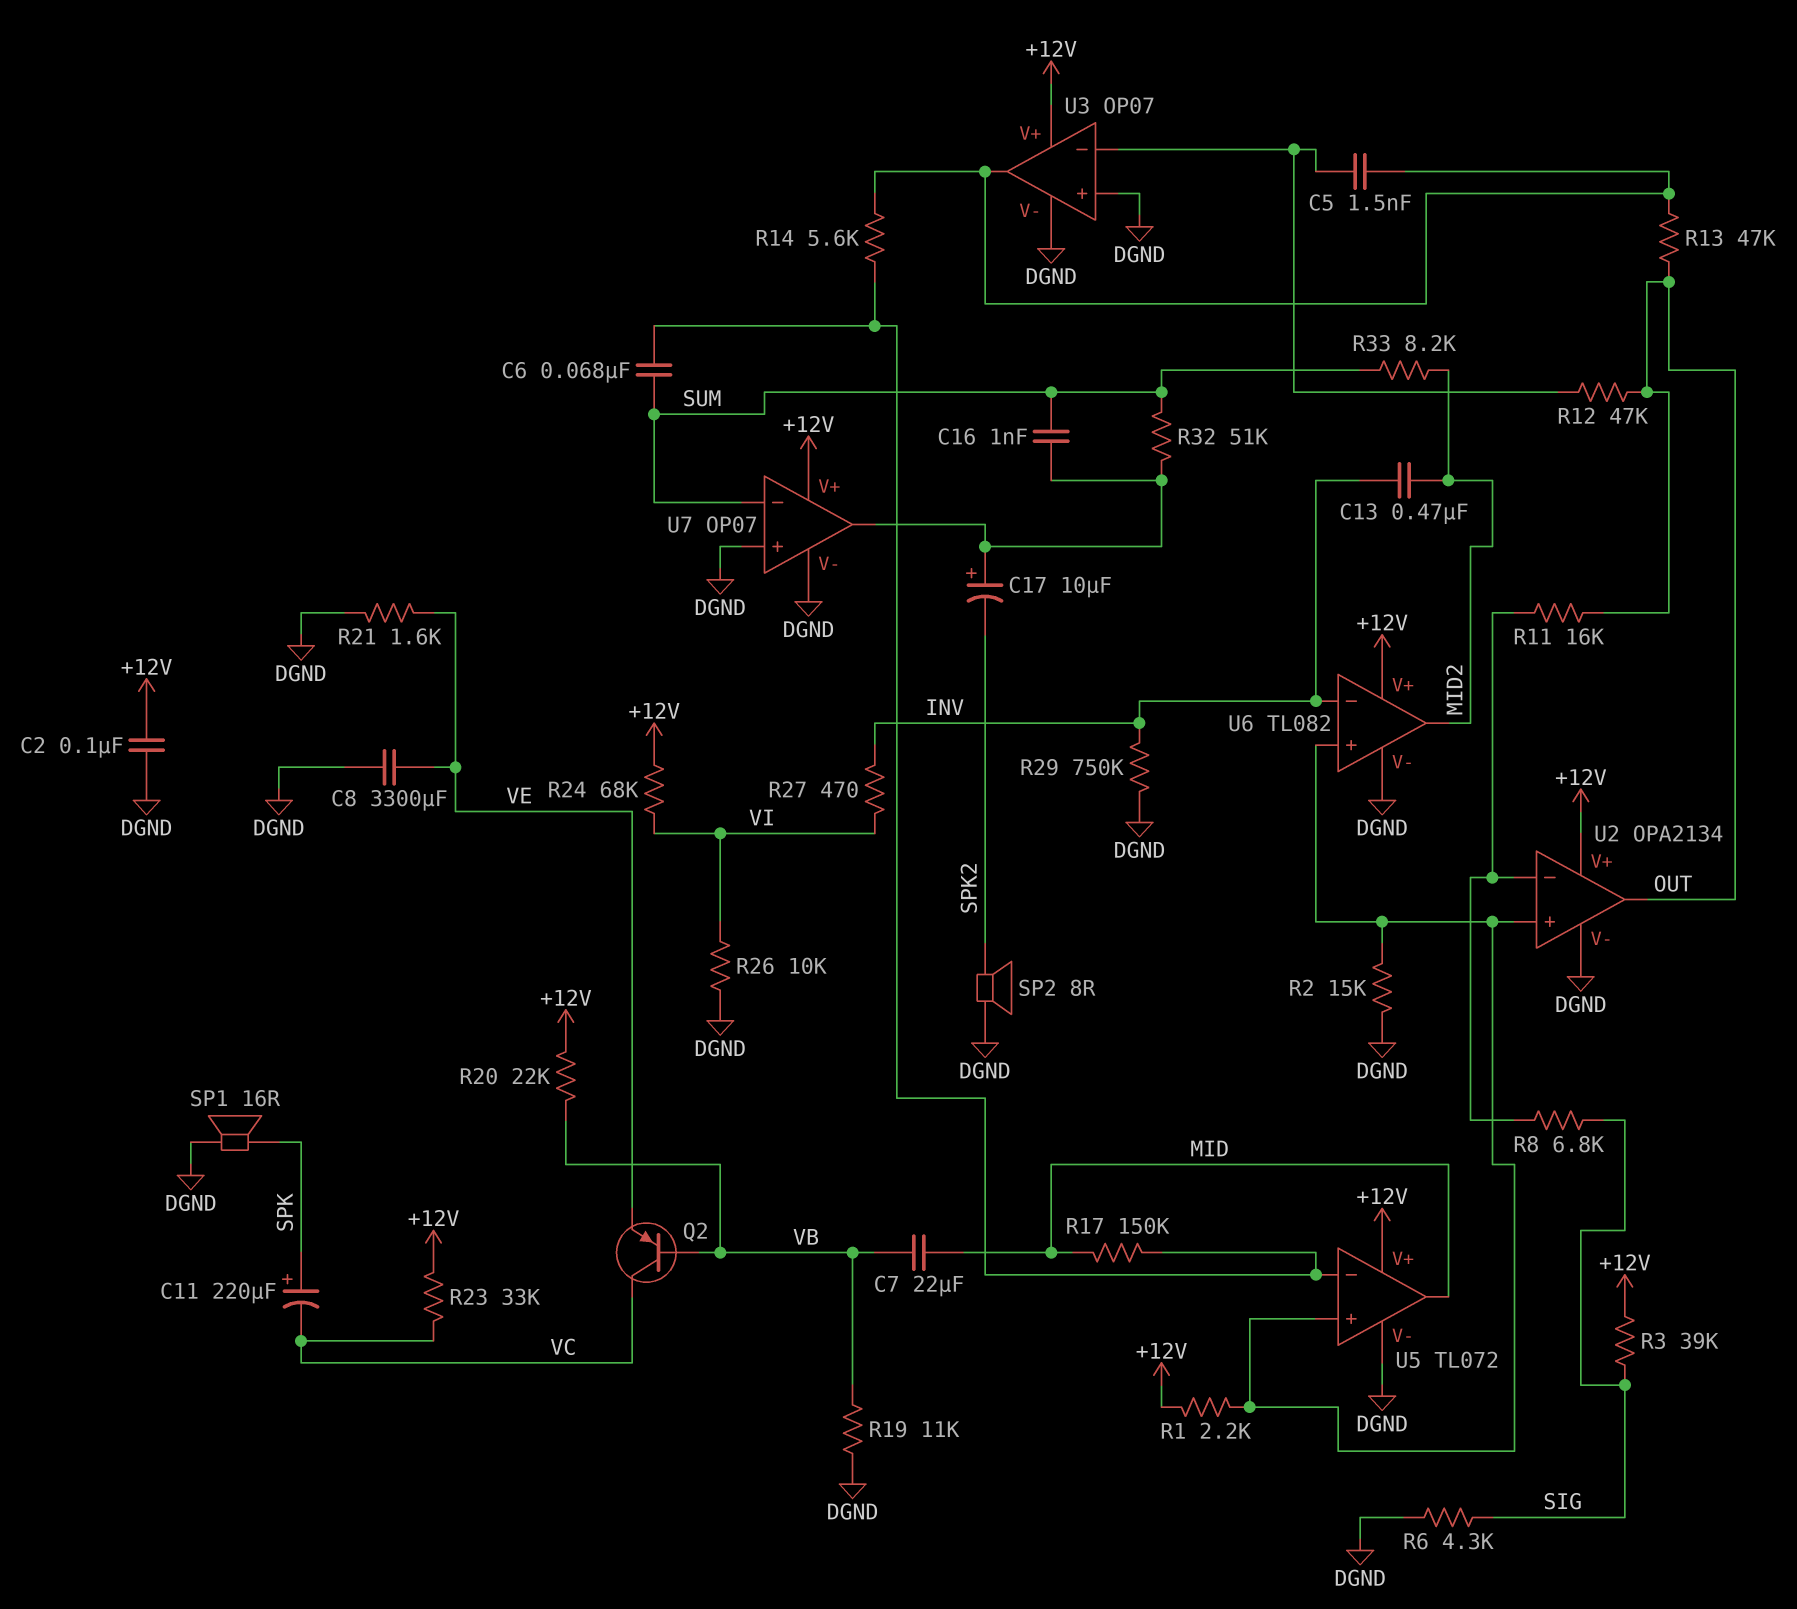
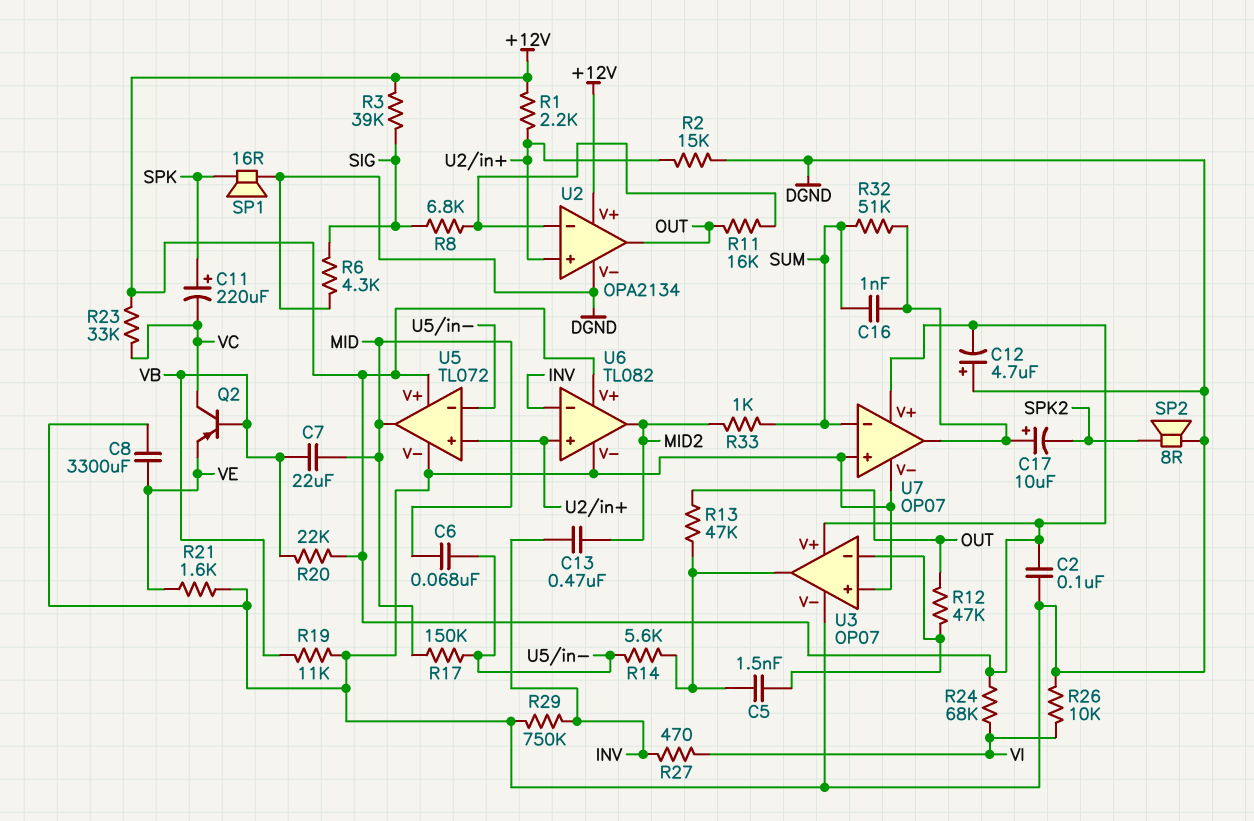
C6: 68nF (SUM, U5/in-) -> 68nF (MID, U5/in-)
C12: none -> 4.7uF (plus DGND, minus +12V)
R33: 8.2k (MID2, SUM) -> 1k (MID2, SUM)

